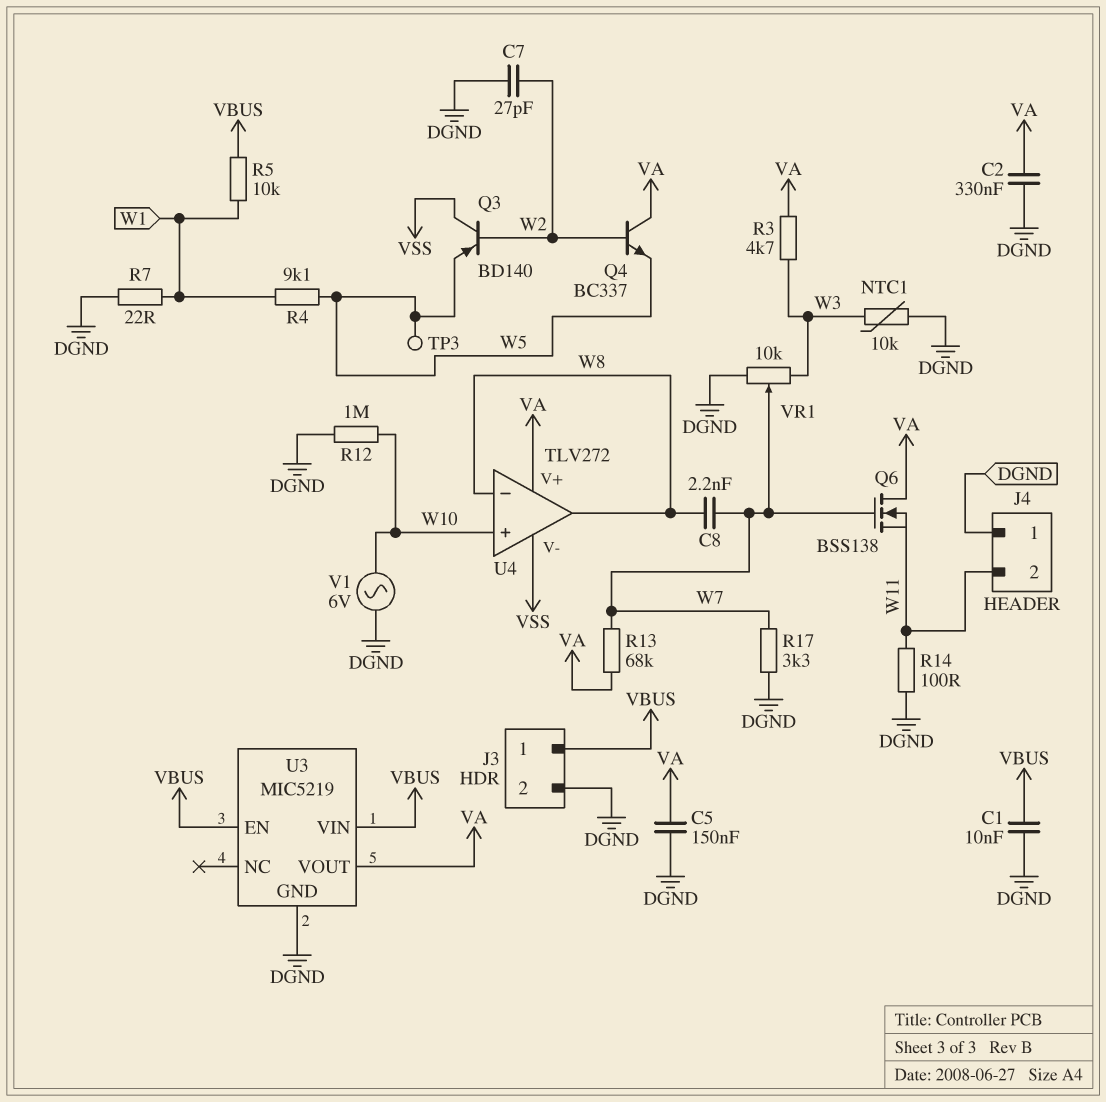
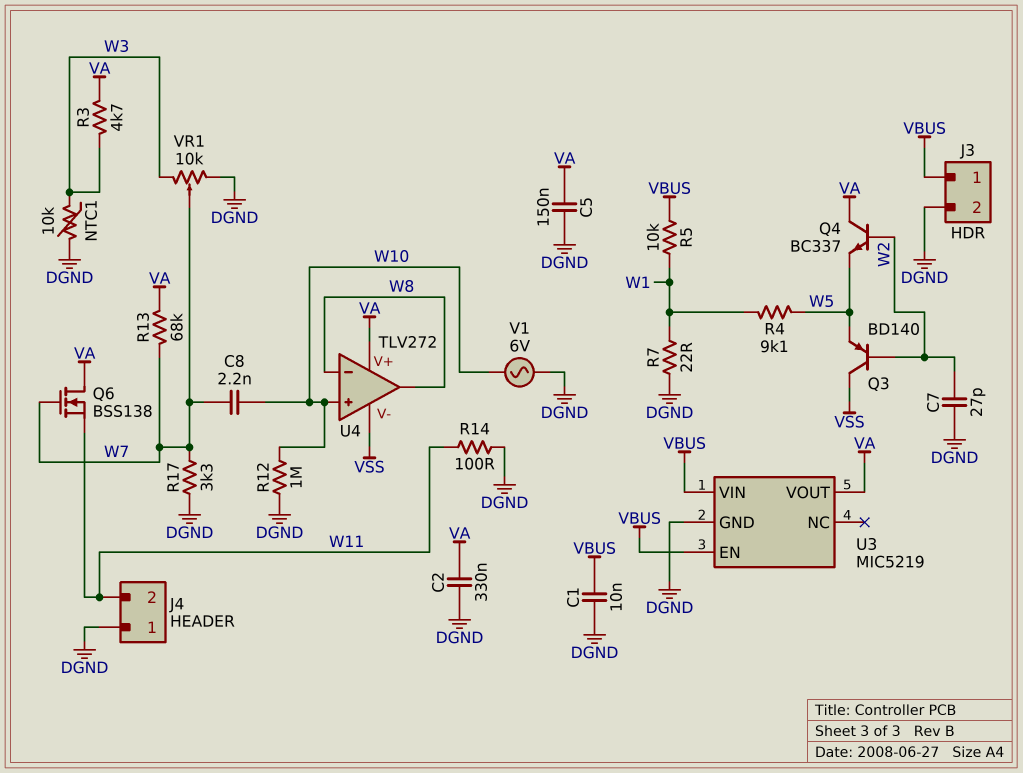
C8: 2.2nF (W7, W8) -> 2.2nF (W7, W10)
TP3: test point (W5) -> none

